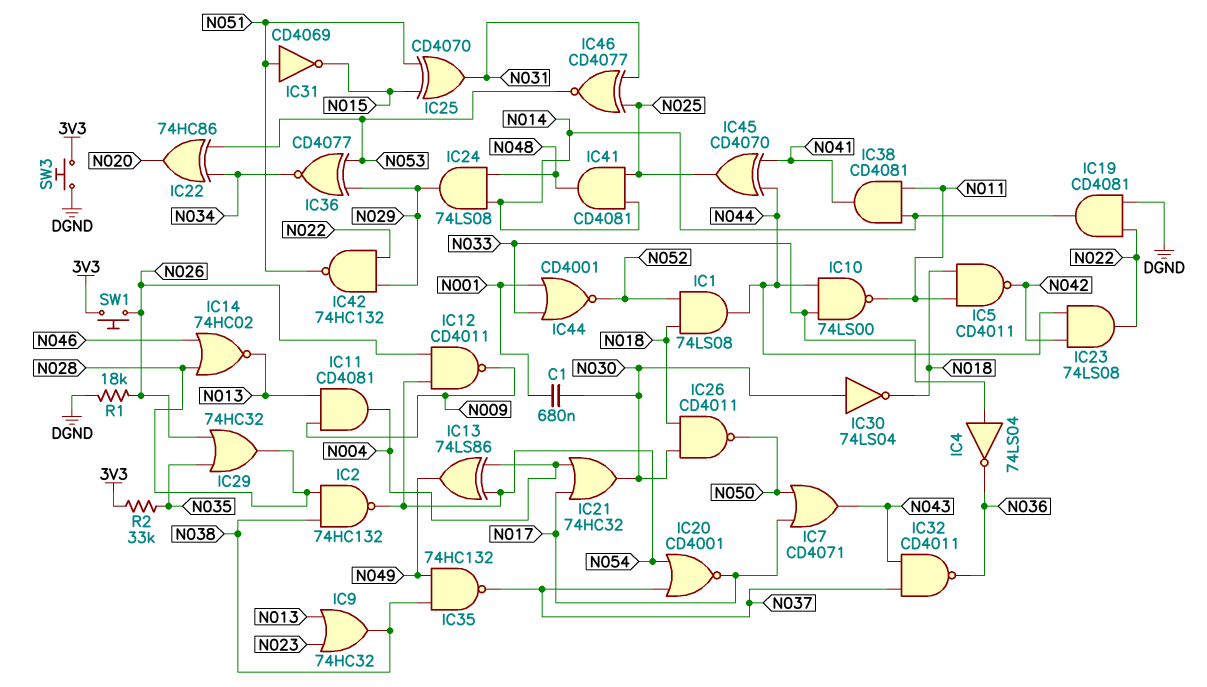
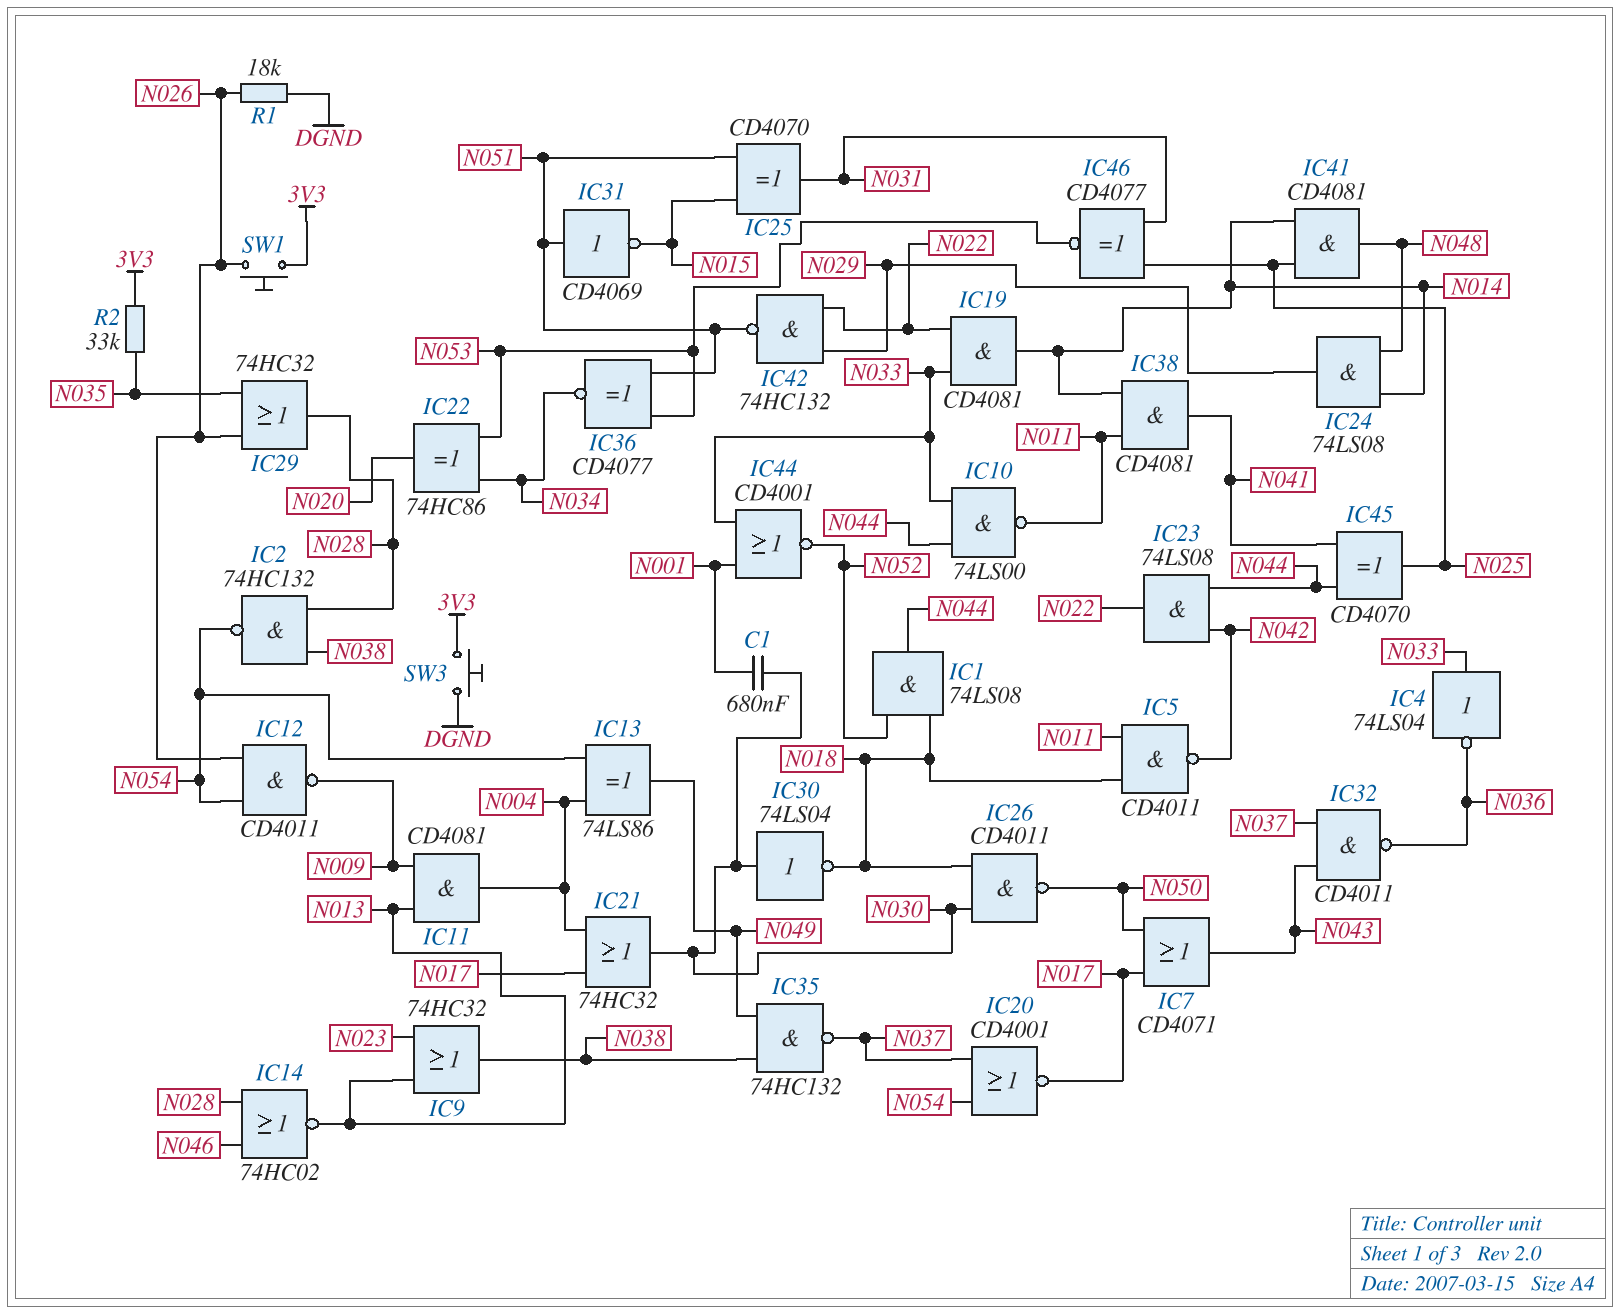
IC19: AND CD4081 (in DGND, in N022, out N014) -> AND CD4081 (in N022, in N033, out N014)
IC36: XNOR CD4077 (in N029, in N053, out N034) -> XNOR CD4077 (in N051, in N053, out N034)

